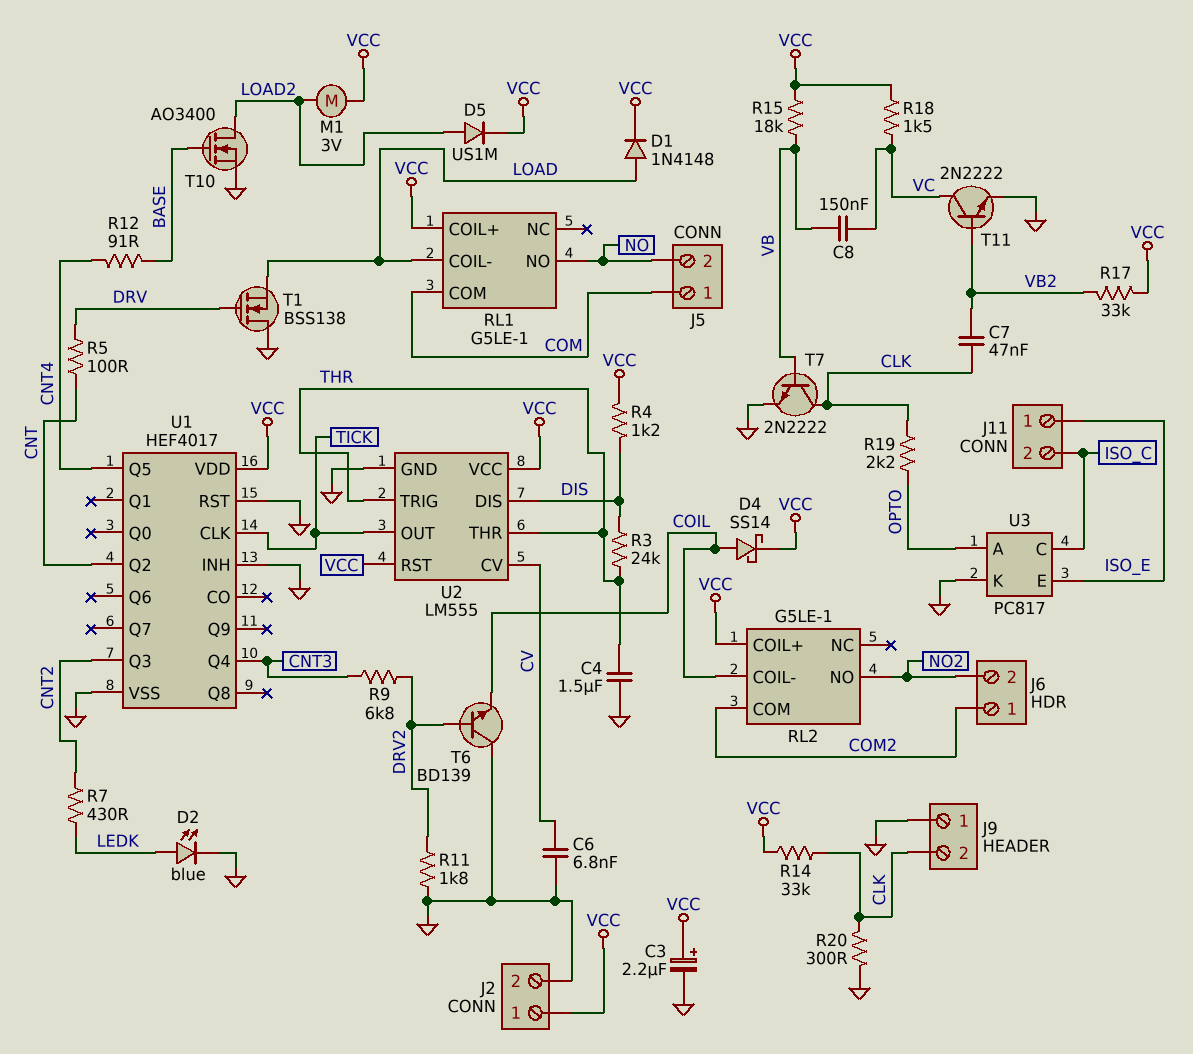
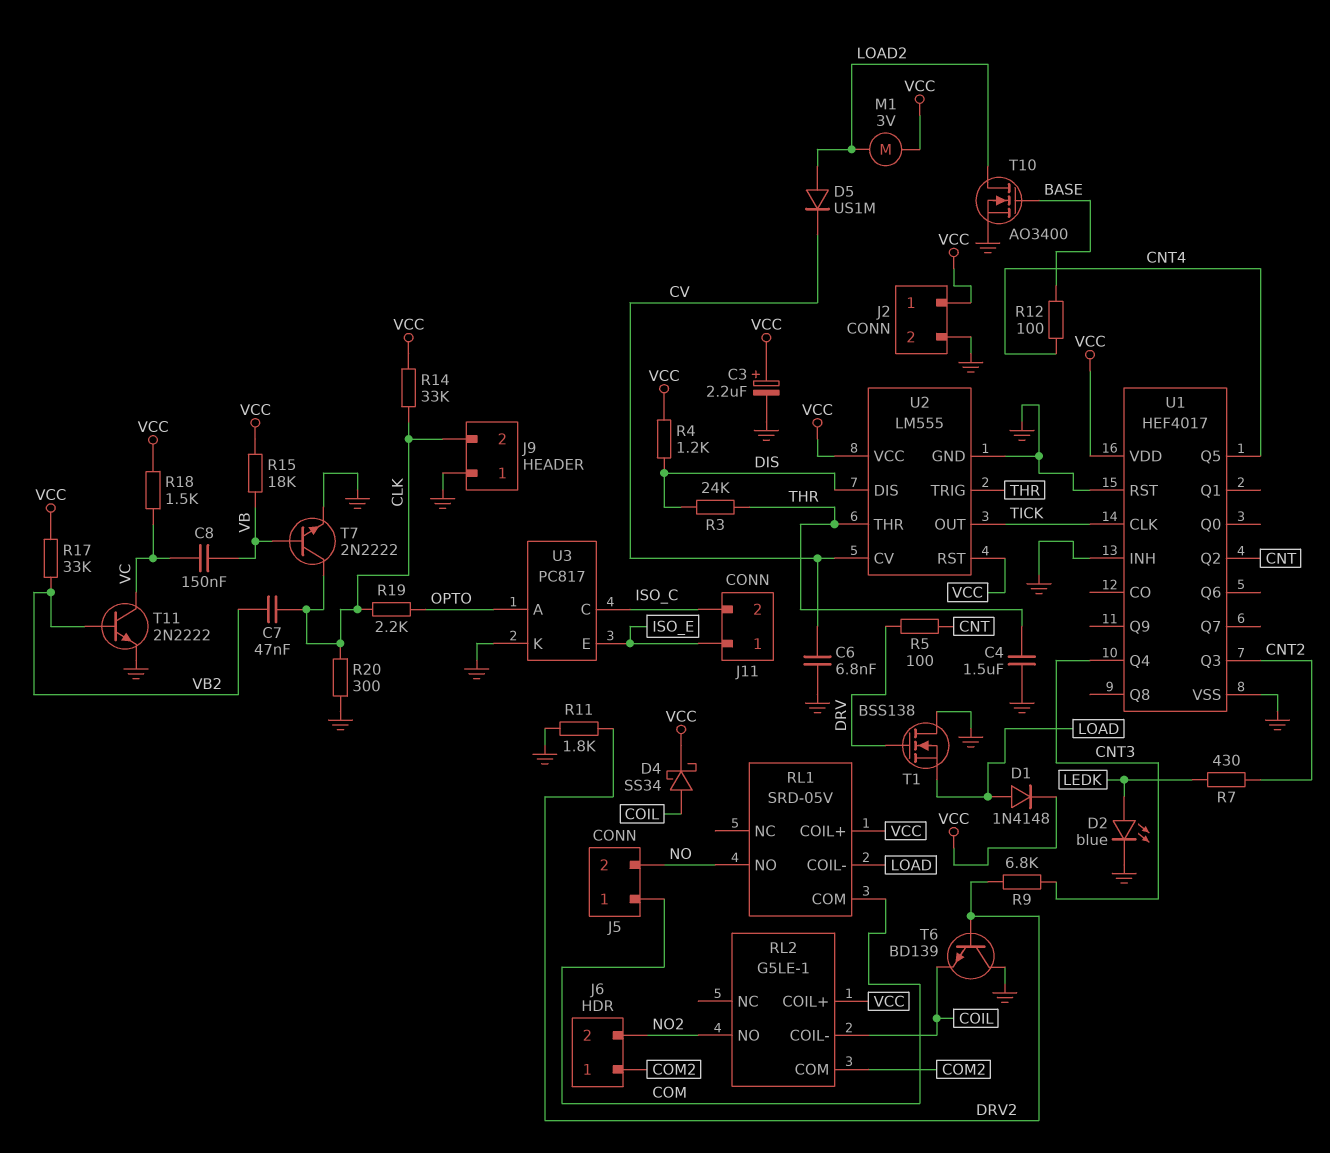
D4: schottky SS14 (A COIL, K VCC) -> schottky SS34 (A COIL, K VCC)
D5: diode US1M (A LOAD2, K VCC) -> diode US1M (A LOAD2, K CV)
R12: 91 (BASE, CNT4) -> 100 (BASE, CNT4)
RL1: G5LE-1 -> SRD-05V

